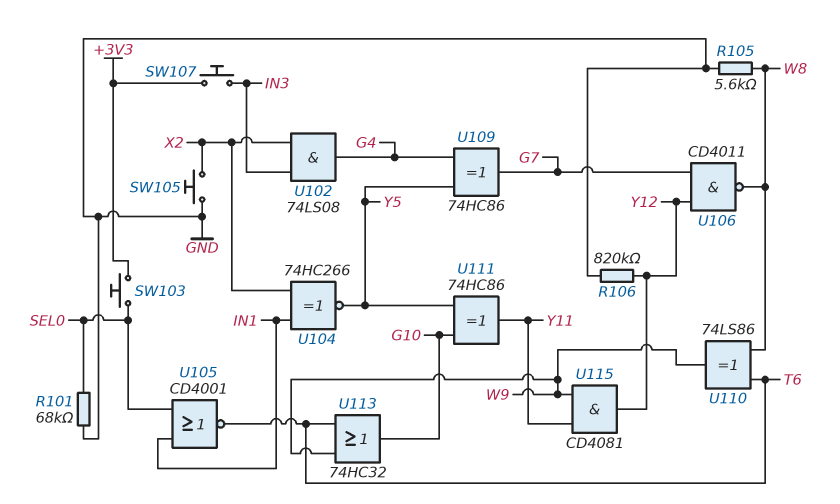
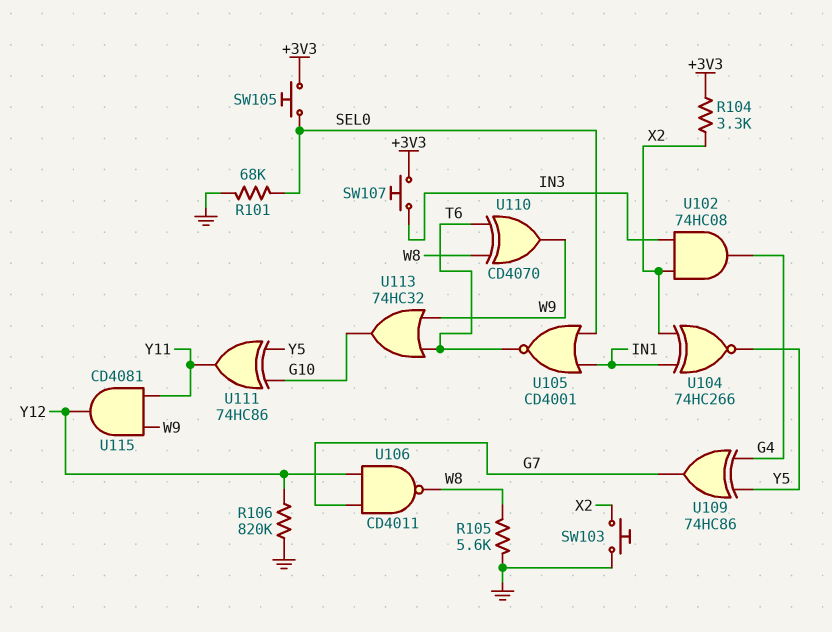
R104: none -> 3.3k (+3V3, X2)
SW103: button (+3V3, SEL0) -> button (GND, X2)
SW105: button (GND, X2) -> button (+3V3, SEL0)
U102: AND 74LS08 (in IN3, in X2, out G4) -> AND 74HC08 (in IN3, in X2, out G4)
U110: XOR 74LS86 (in T6, in W8, out W9) -> XOR CD4070 (in T6, in W8, out W9)

